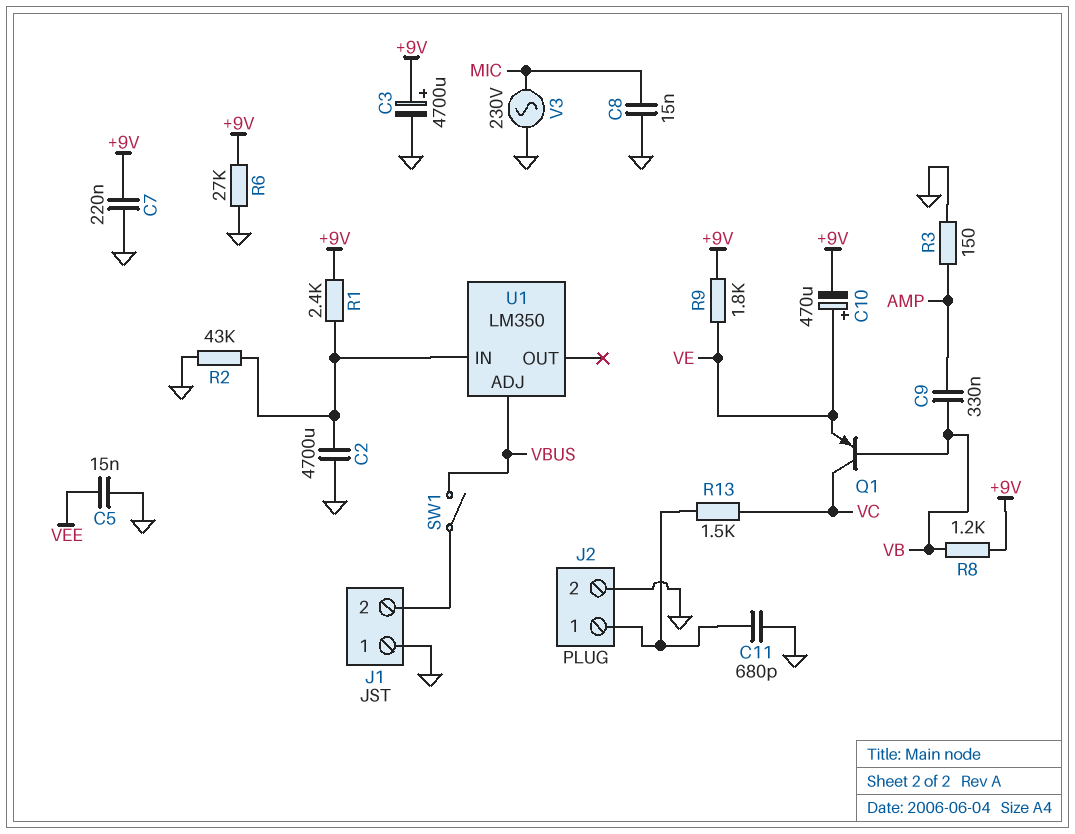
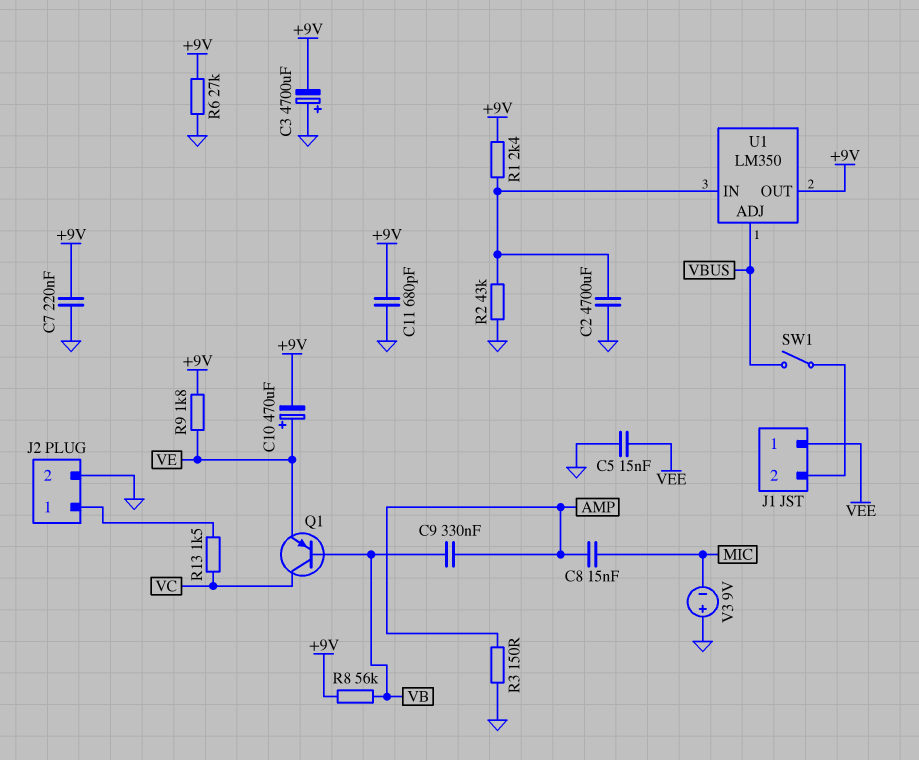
C3: 4700uF (plus +9V, minus GND) -> 4700uF (plus GND, minus +9V)
C8: 15nF (GND, MIC) -> 15nF (AMP, MIC)
C11: 680pF (GND, J2/1) -> 680pF (+9V, GND)
J1 pin 1: GND -> VEE
R8: 1.2k (+9V, VB) -> 56k (+9V, VB)
U1 pin OUT: none -> +9V
V3: AC 230V (GND, MIC) -> 9V (plus GND, minus MIC)

